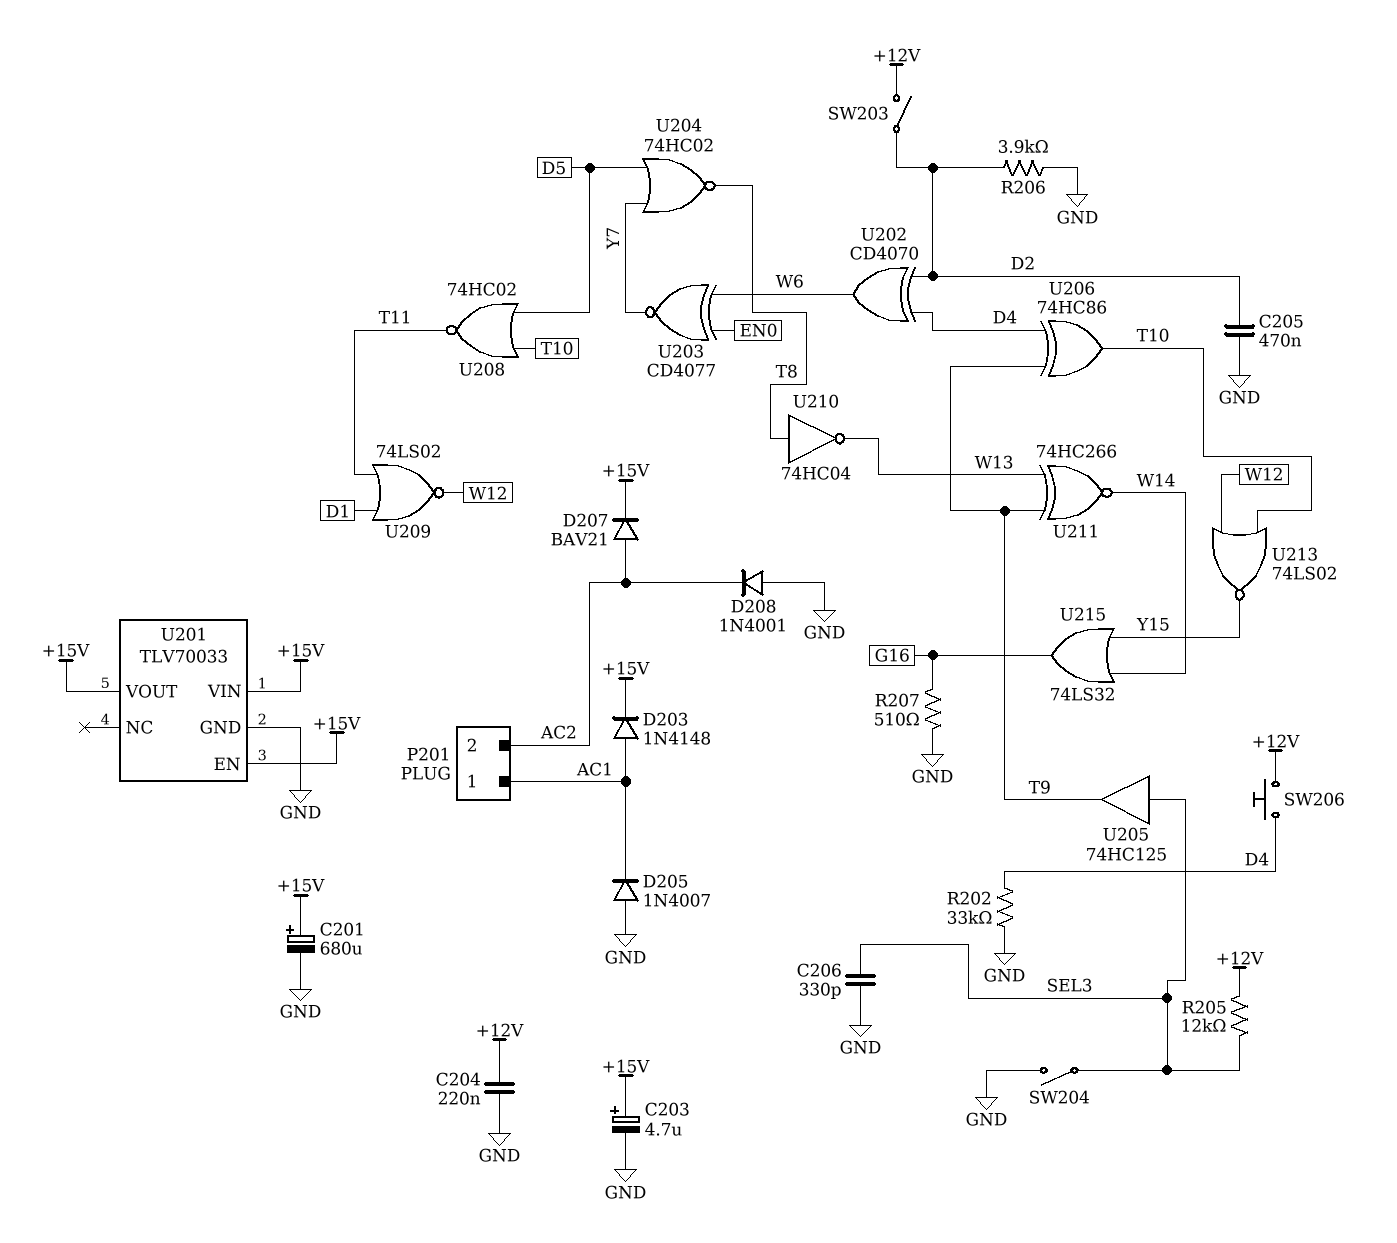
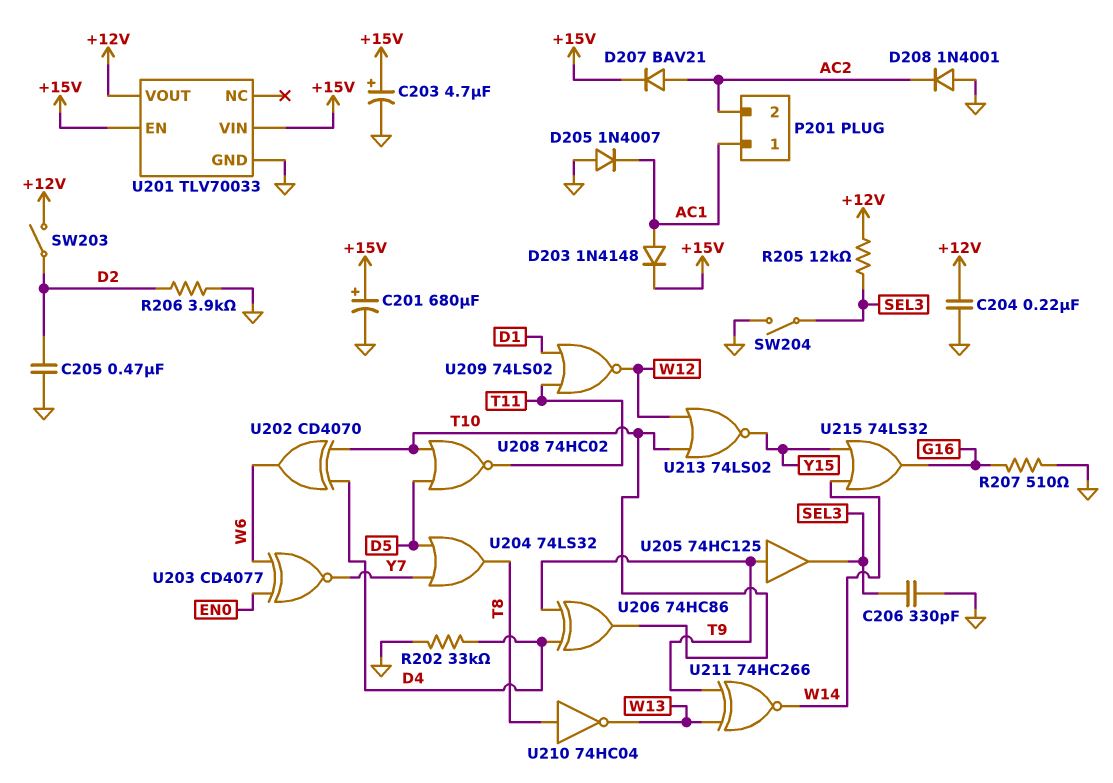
SW206: button (+12V, D4) -> none
U201 pin VOUT: +15V -> +12V
U202: XOR CD4070 (in D2, in D4, out W6) -> XOR CD4070 (in D4, in T10, out W6)
U204: NOR 74HC02 (in D5, in Y7, out T8) -> OR 74LS32 (in D5, in Y7, out T8)
U205: buffer 74HC125 (in SEL3, out T9) -> buffer 74HC125 (in T9, out SEL3)

